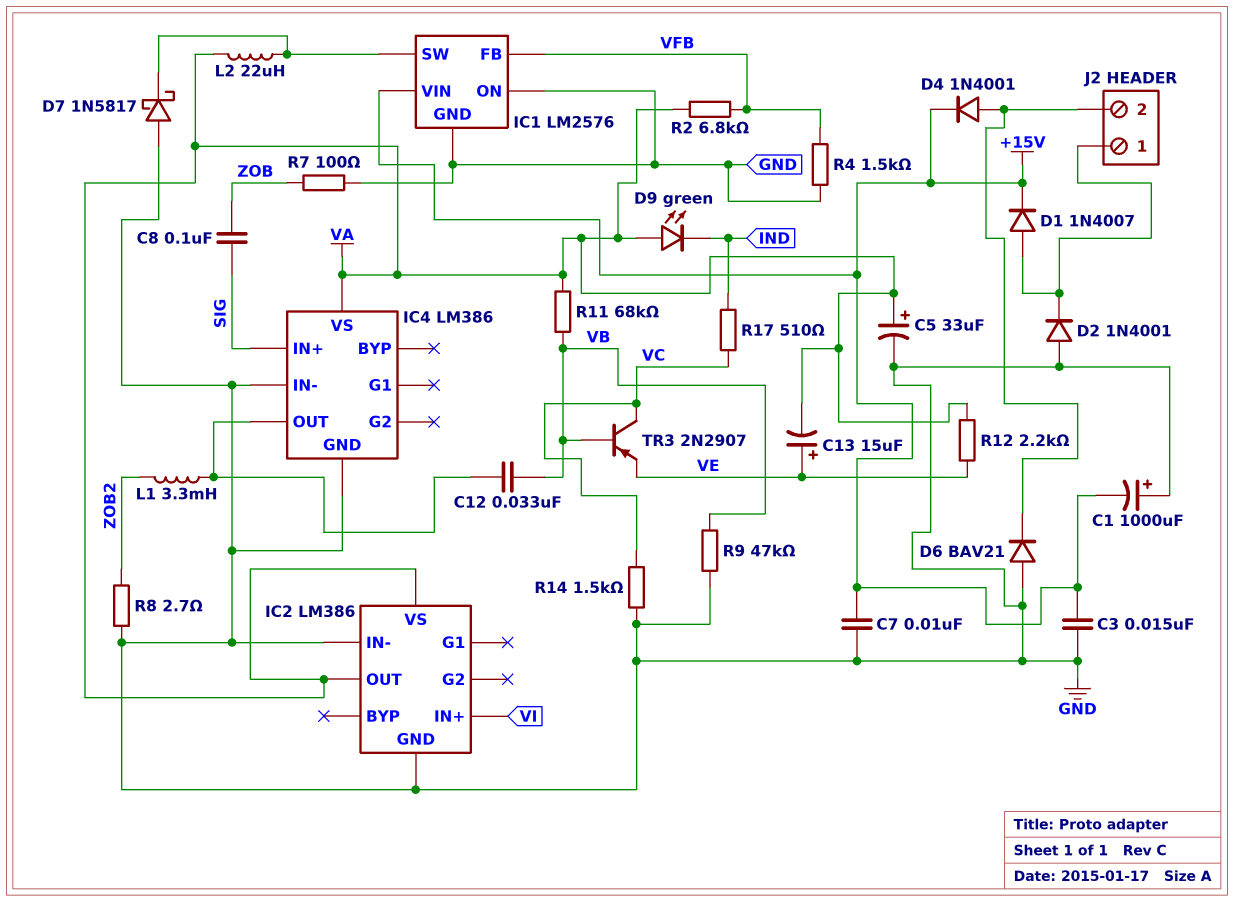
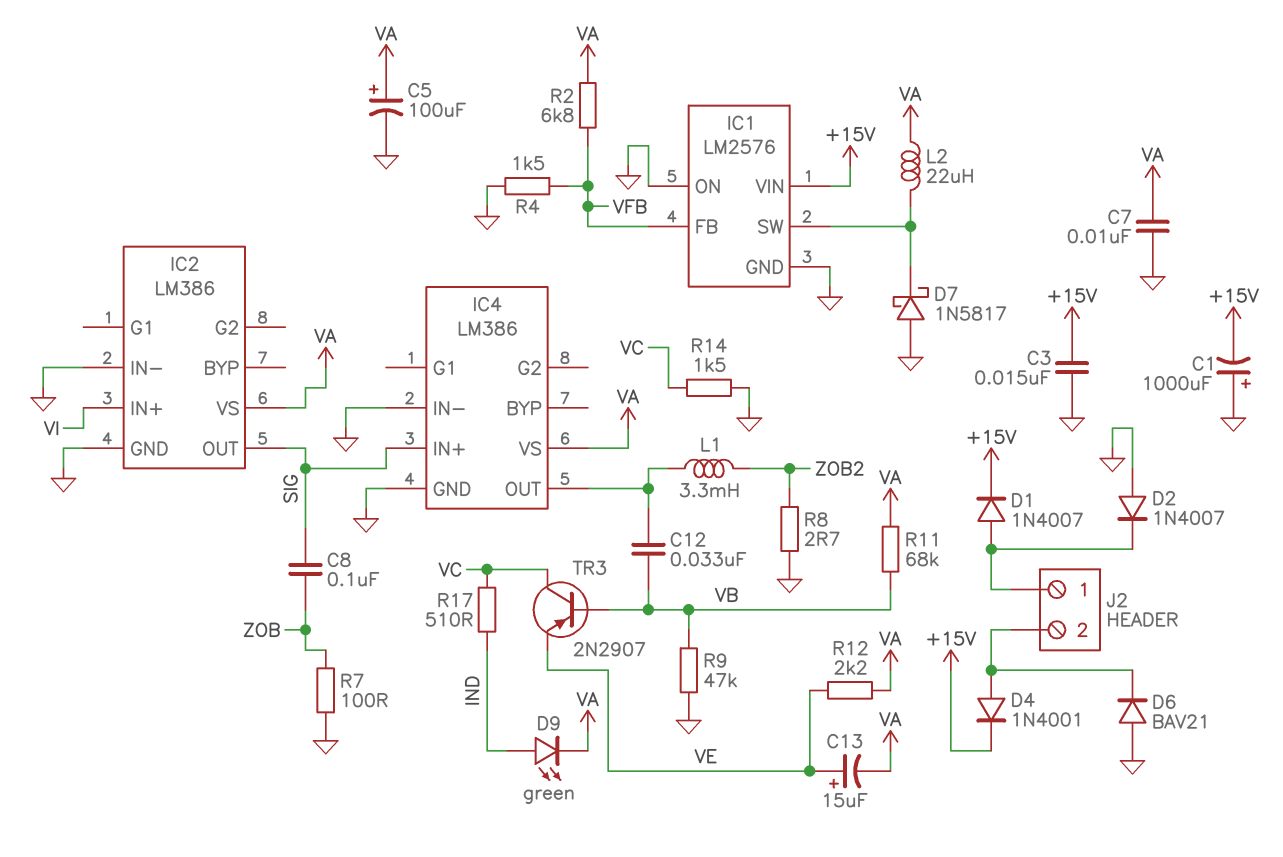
C5: 33uF (plus VA, minus GND) -> 100uF (plus VA, minus GND)
C7: 10nF (+15V, GND) -> 10nF (GND, VA)
D2: diode 1N4001 (A GND, K J2/1) -> diode 1N4007 (A GND, K J2/1)
D9: LED green (A VA, K IND) -> LED green (A IND, K VA)
IC2 pin OUT: VA -> SIG

